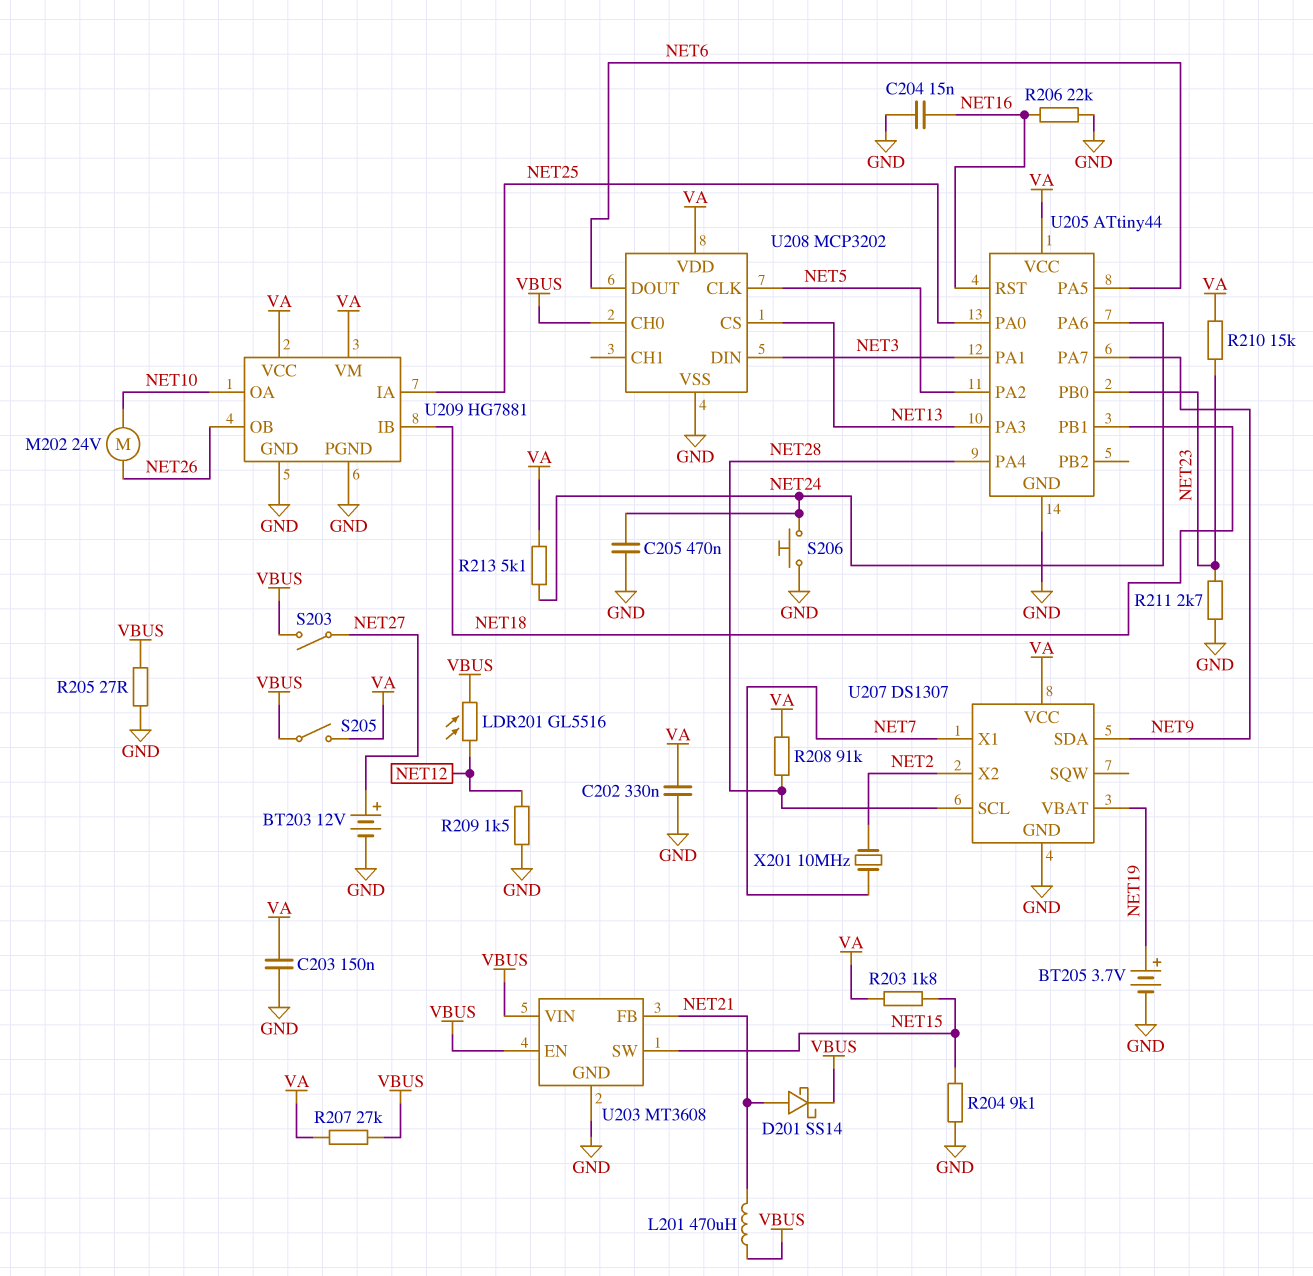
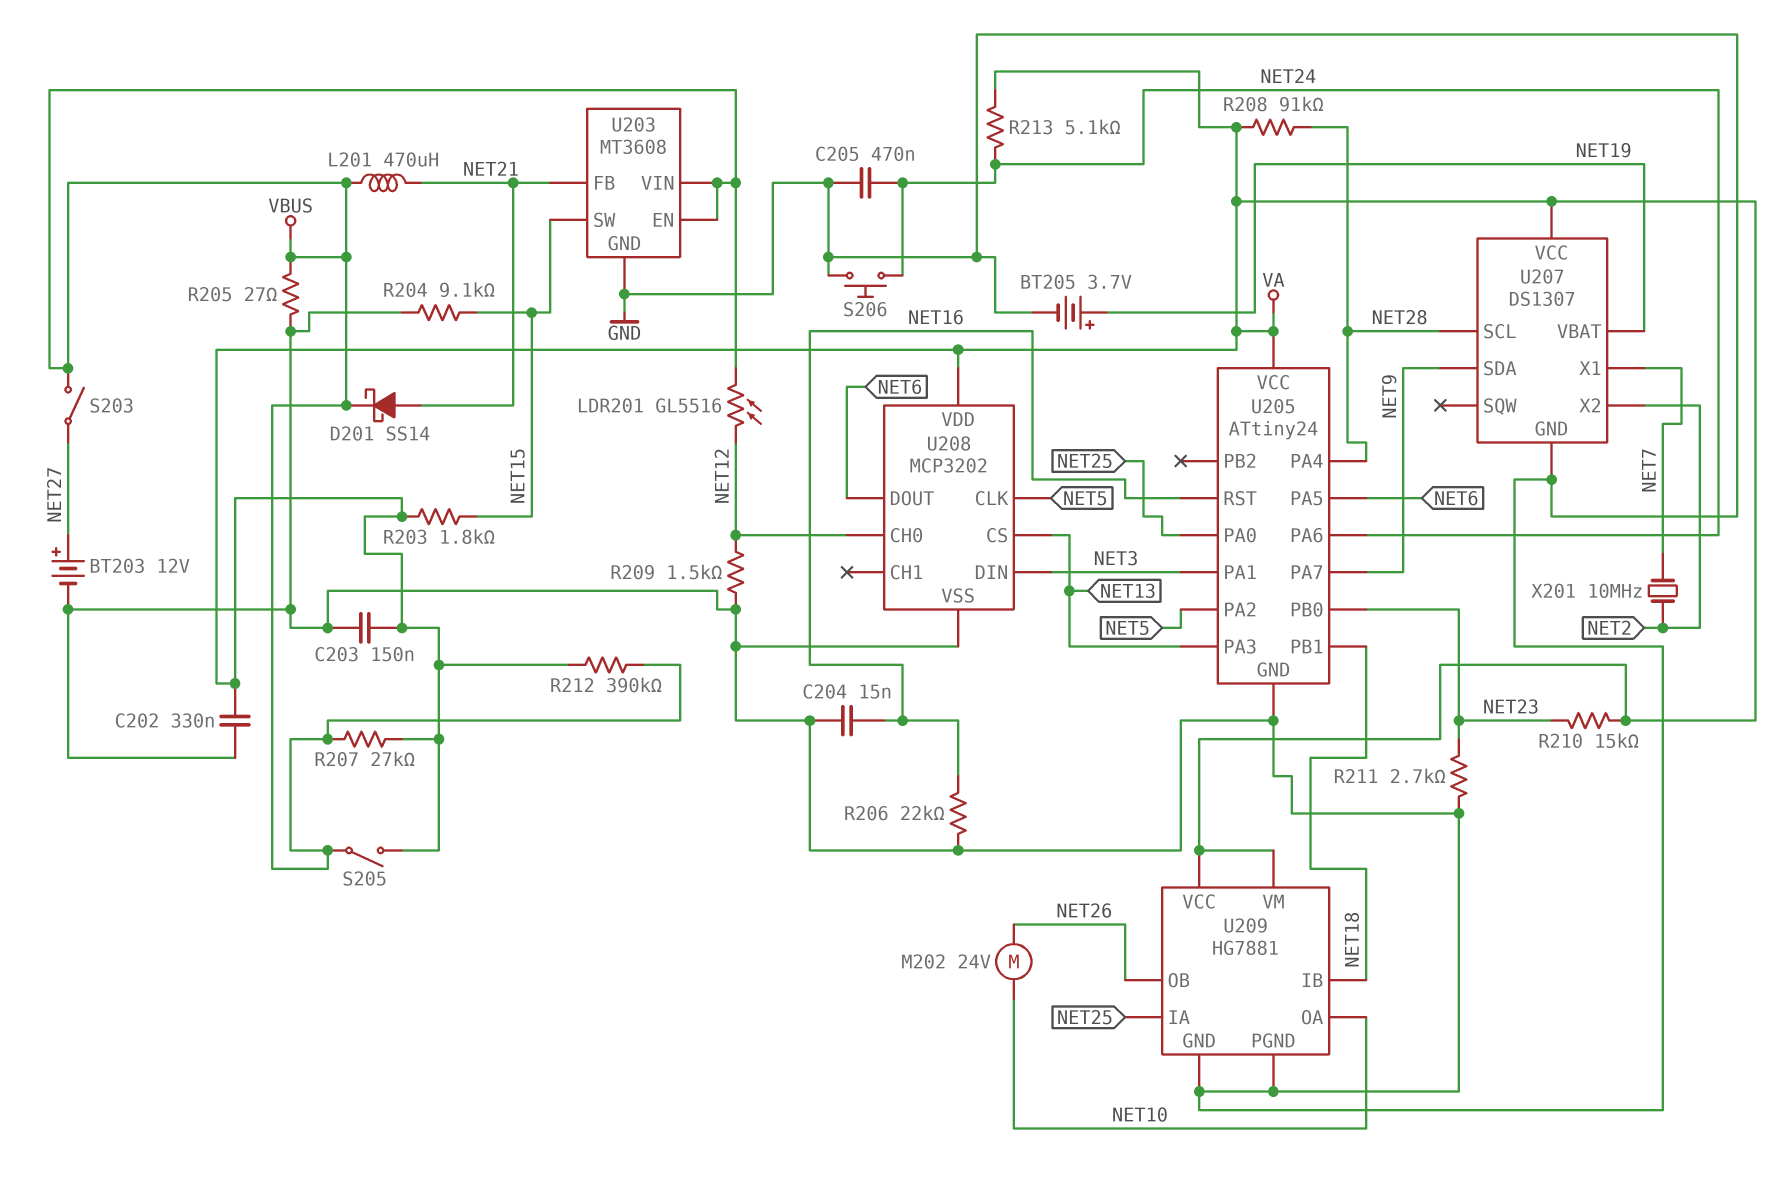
R212: none -> 390k (VA, VBUS)
U205: ATtiny44 -> ATtiny24
U208 pin CH0: VBUS -> NET12

